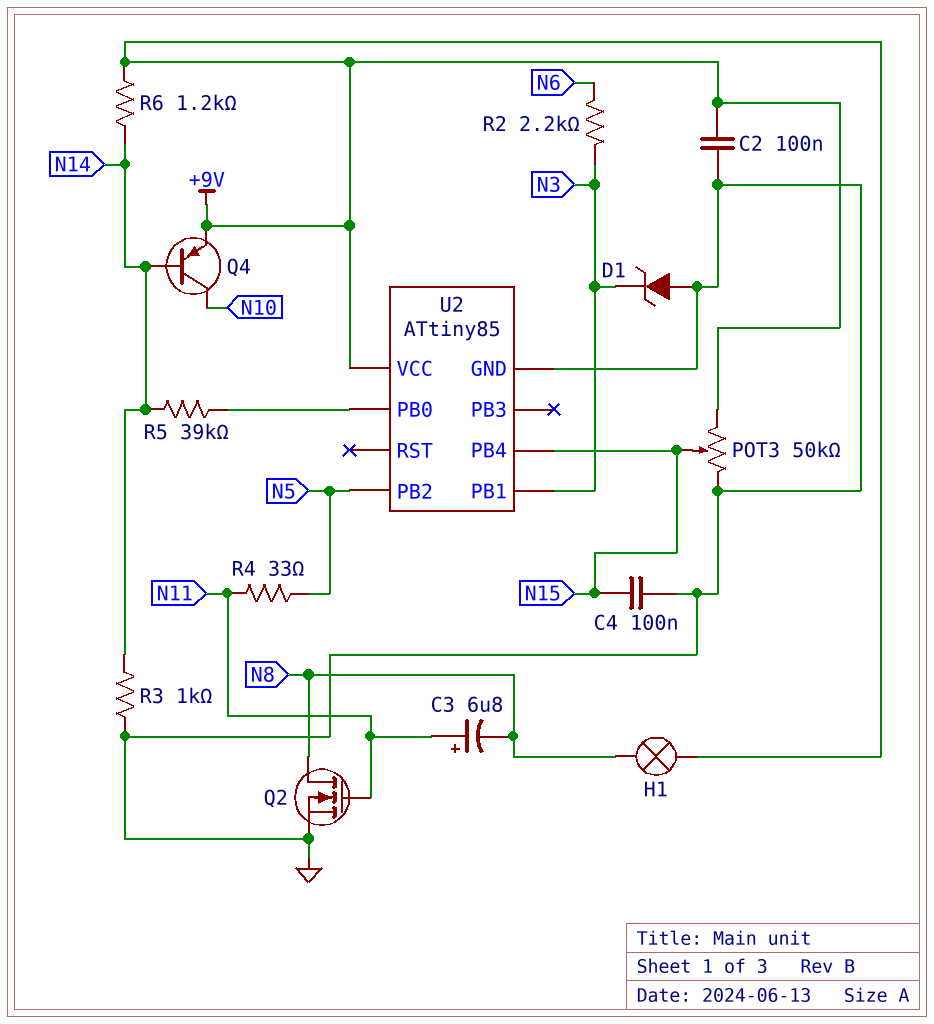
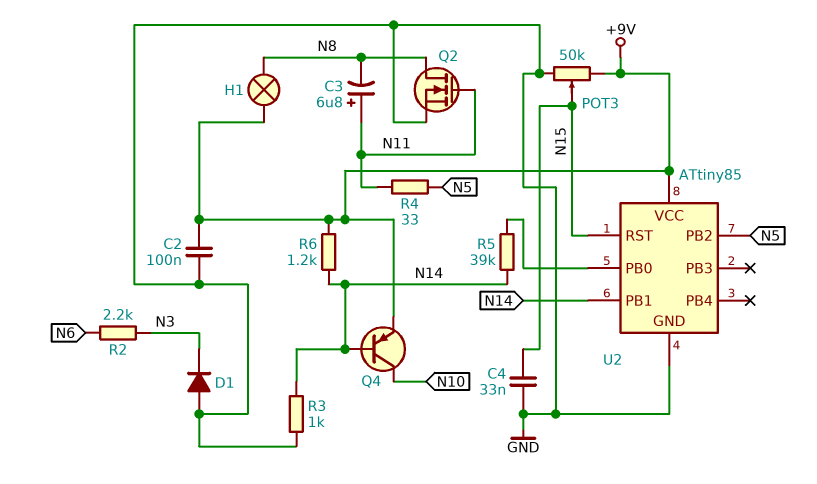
C4: 100nF (GND, N15) -> 33nF (GND, N15)
D1: zener (A GND, K N3) -> diode (A GND, K N3)
U2 pin PB1: N3 -> N14
U2 pin PB4: N15 -> none
U2 pin RST: none -> N15

